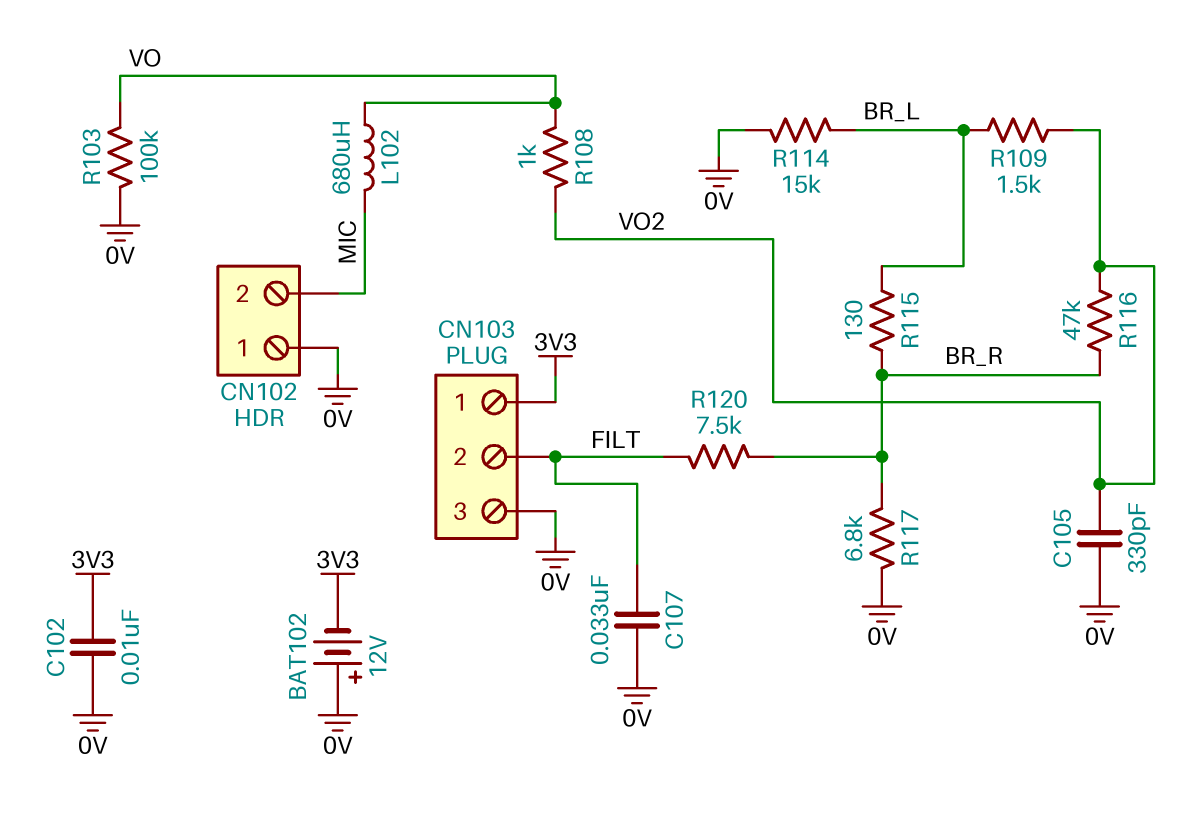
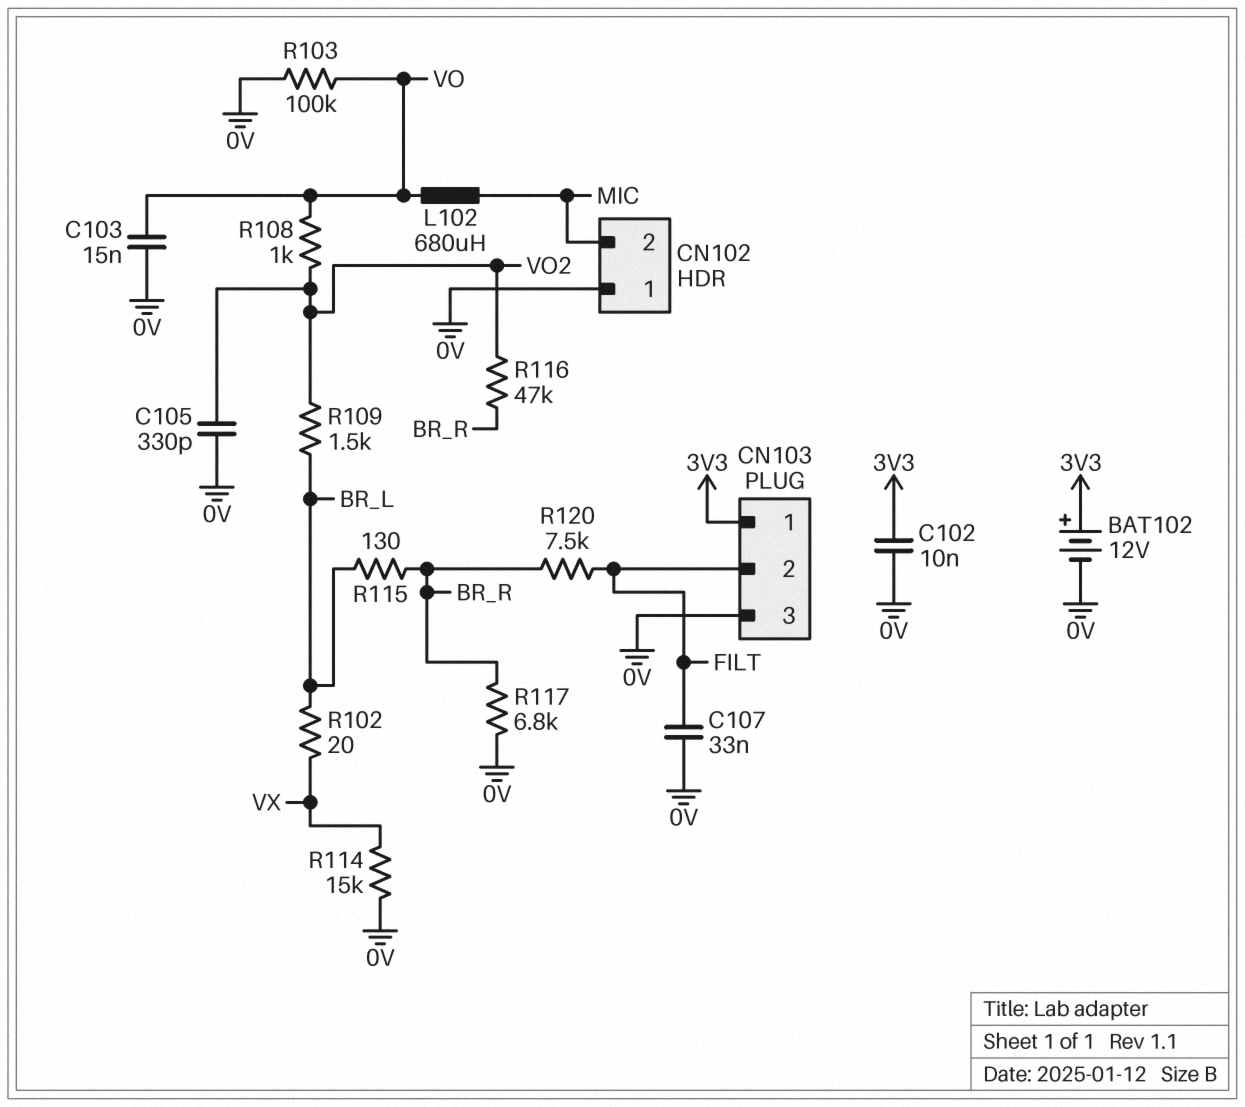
BAT102: 12V (plus 0V, minus 3V3) -> 12V (plus 3V3, minus 0V)
C103: none -> 15nF (0V, VO)
R102: none -> 20 (BR_L, VX)
R114: 15k (0V, BR_L) -> 15k (0V, VX)

